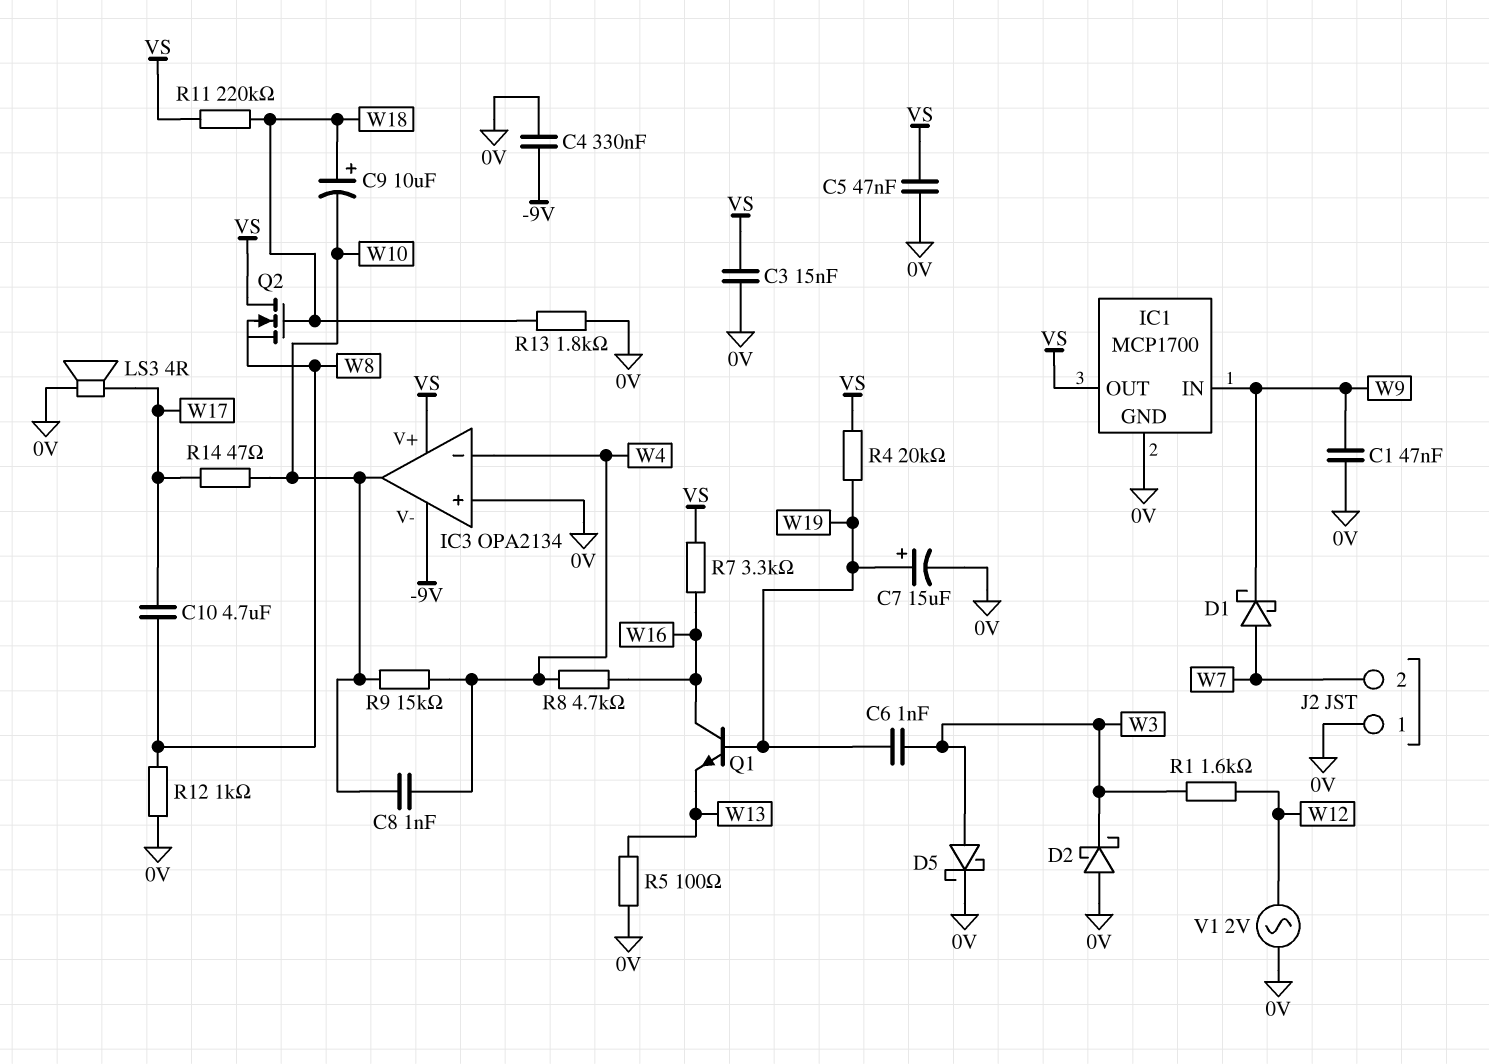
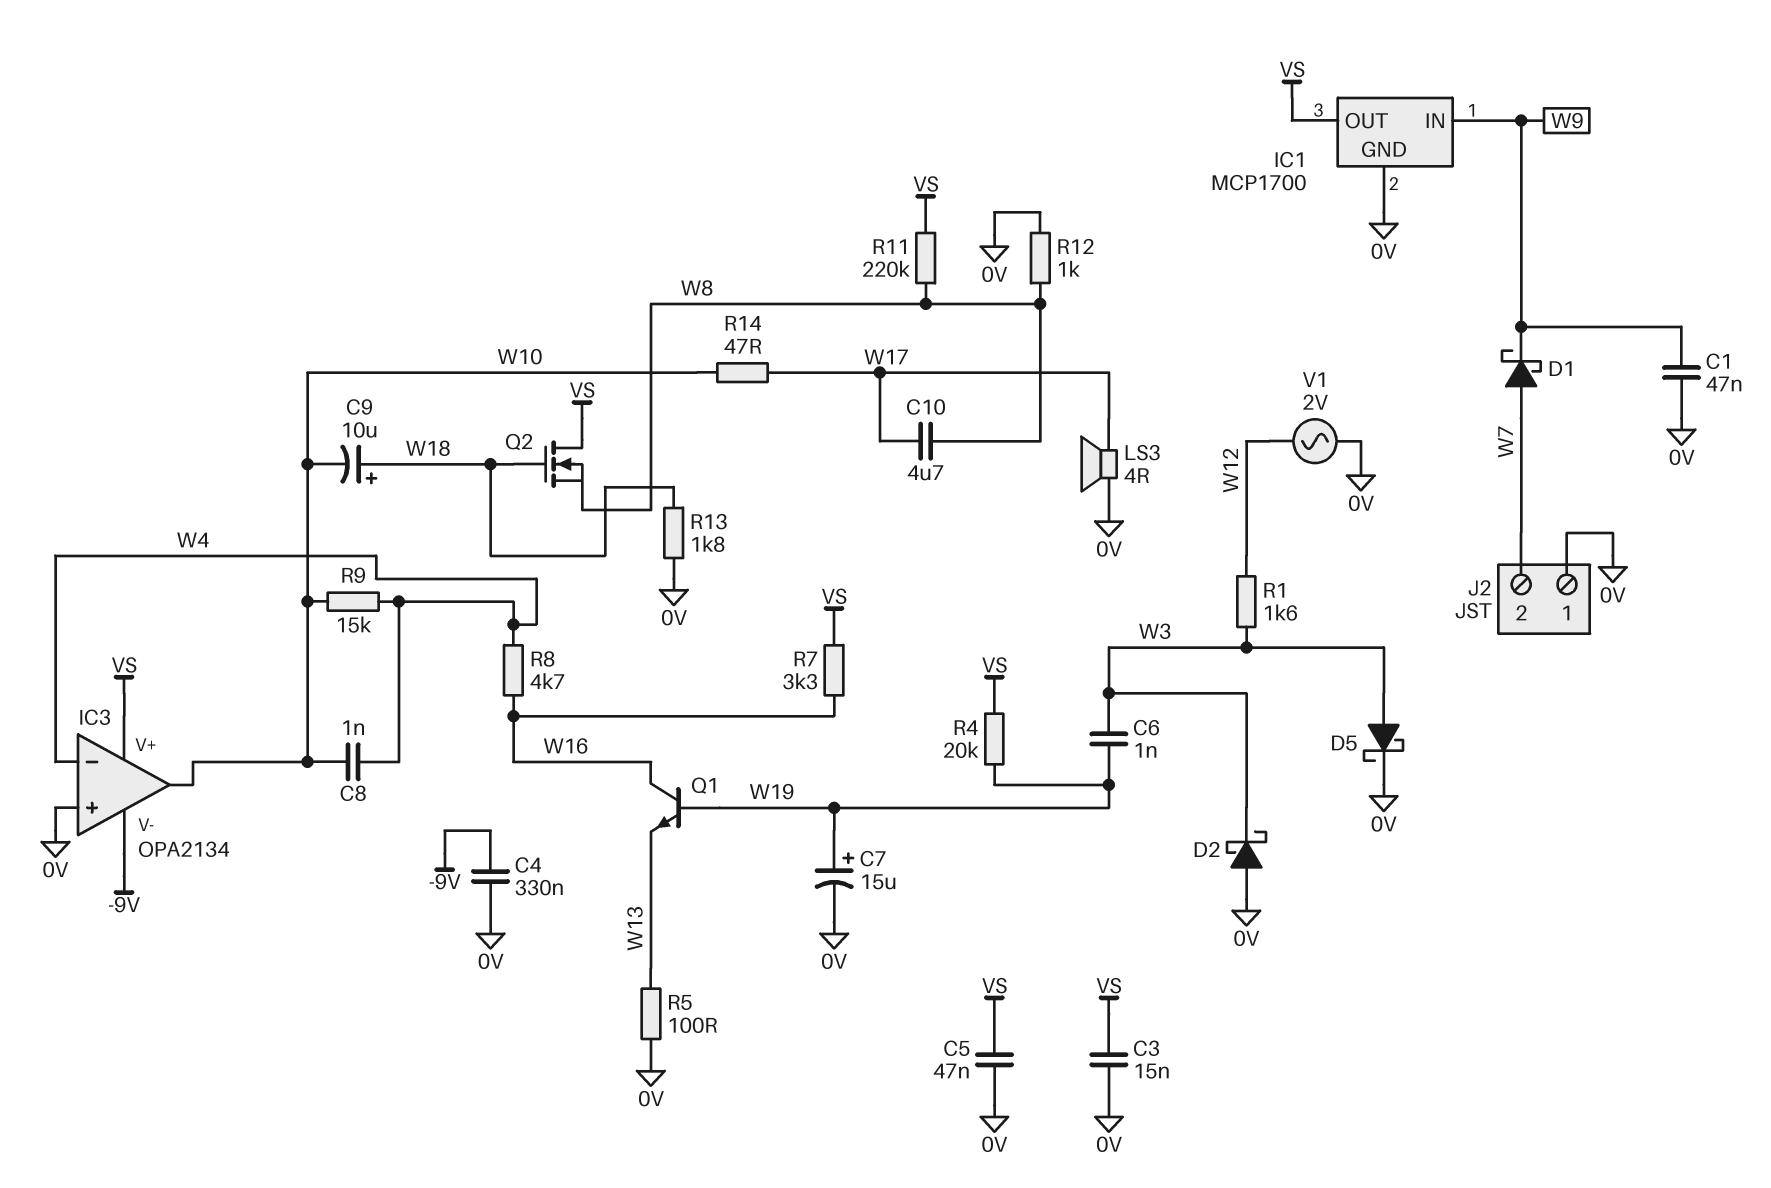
R11: 220k (VS, W18) -> 220k (VS, W8)

